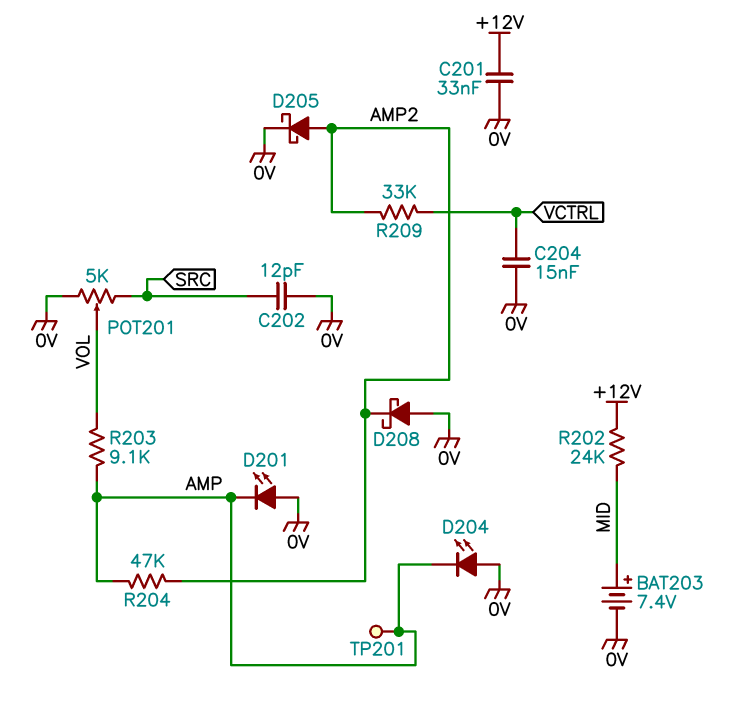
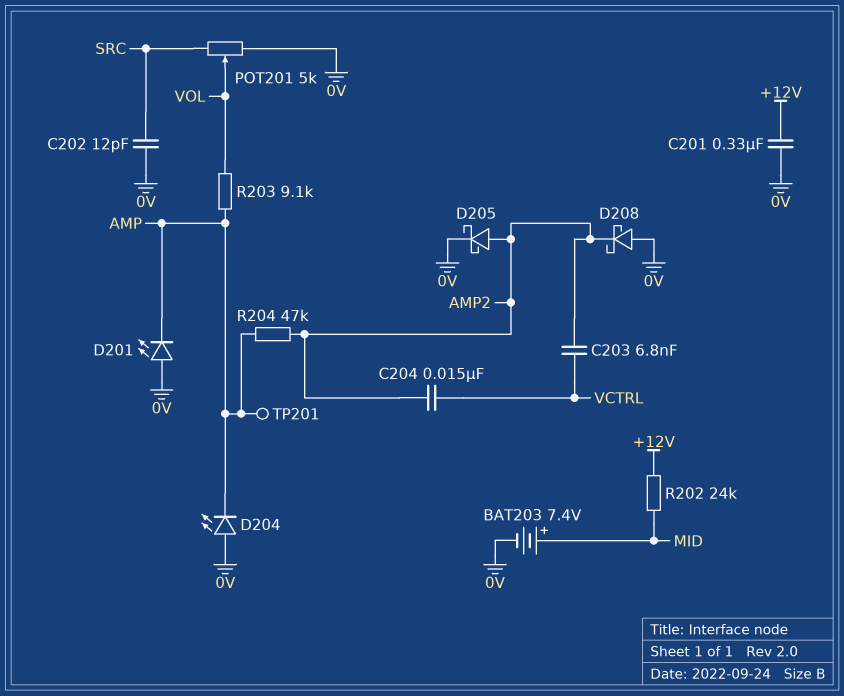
C201: 33nF (+12V, 0V) -> 330nF (+12V, 0V)
C203: none -> 6.8nF (AMP2, VCTRL)
C204: 15nF (0V, VCTRL) -> 15nF (AMP2, VCTRL)
R209: 33k (AMP2, VCTRL) -> none

